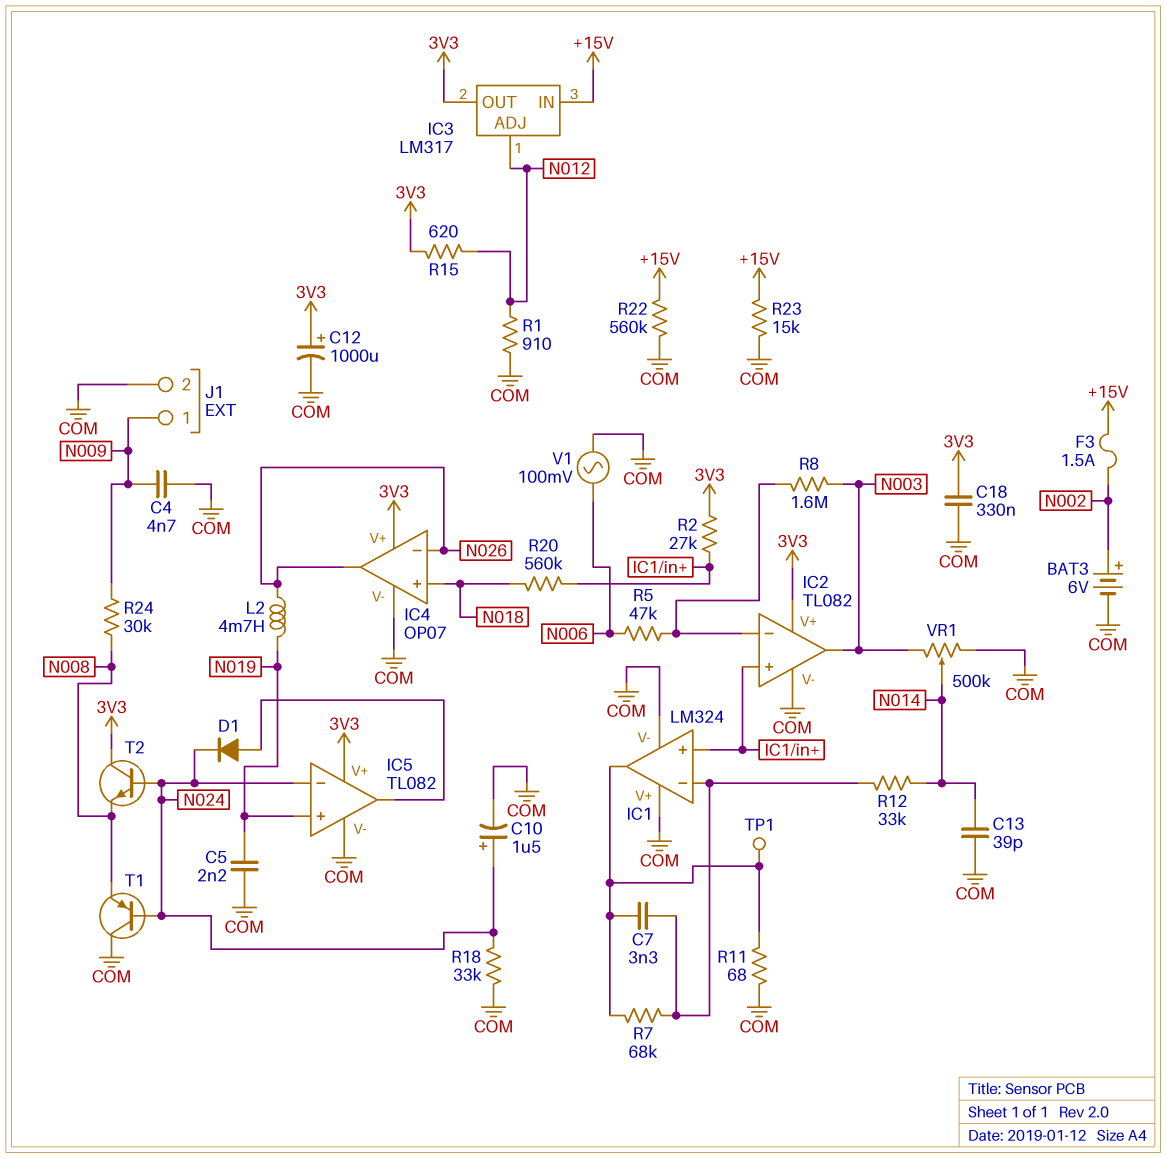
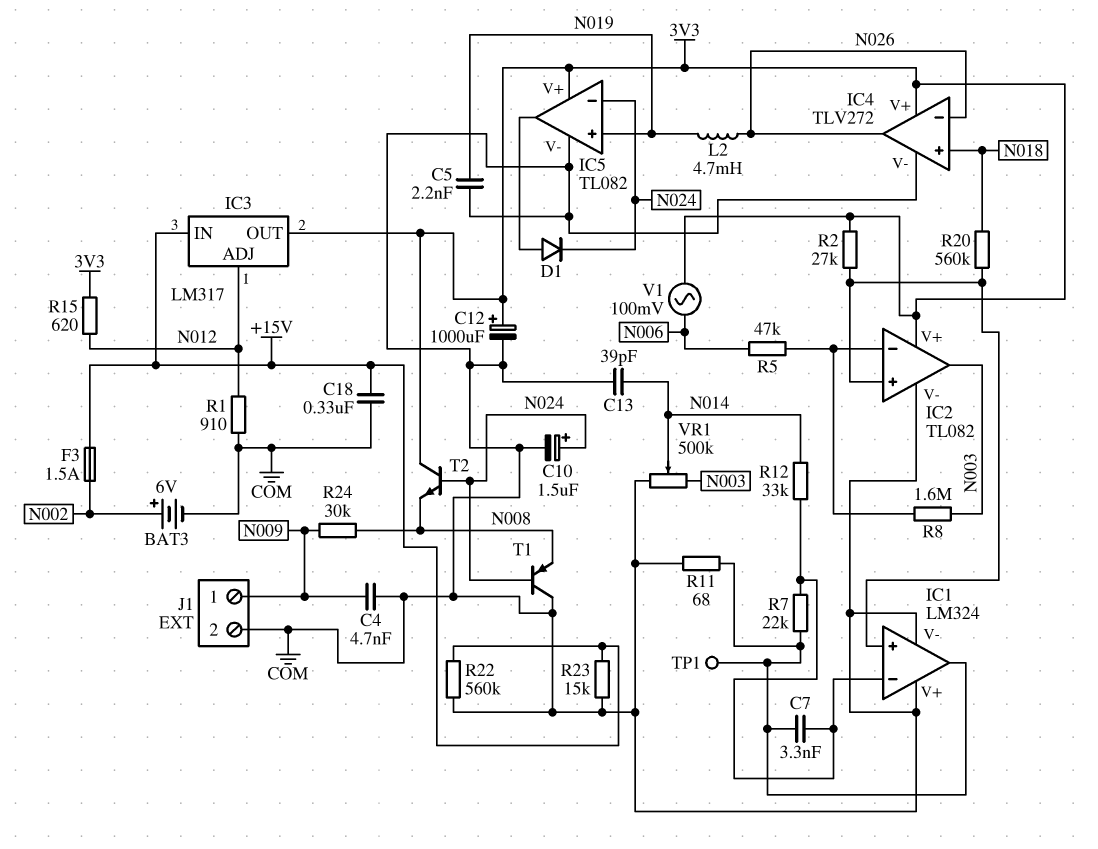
C18: 330nF (3V3, COM) -> 330nF (+15V, COM)
IC4: OP07 -> TLV272
R7: 68k (IC1/in-, IC1/out) -> 22k (IC1/in-, IC1/out)
R18: 33k (COM, N024) -> none
V1: AC 100mV (COM, N006) -> AC 100mV (3V3, N006)

